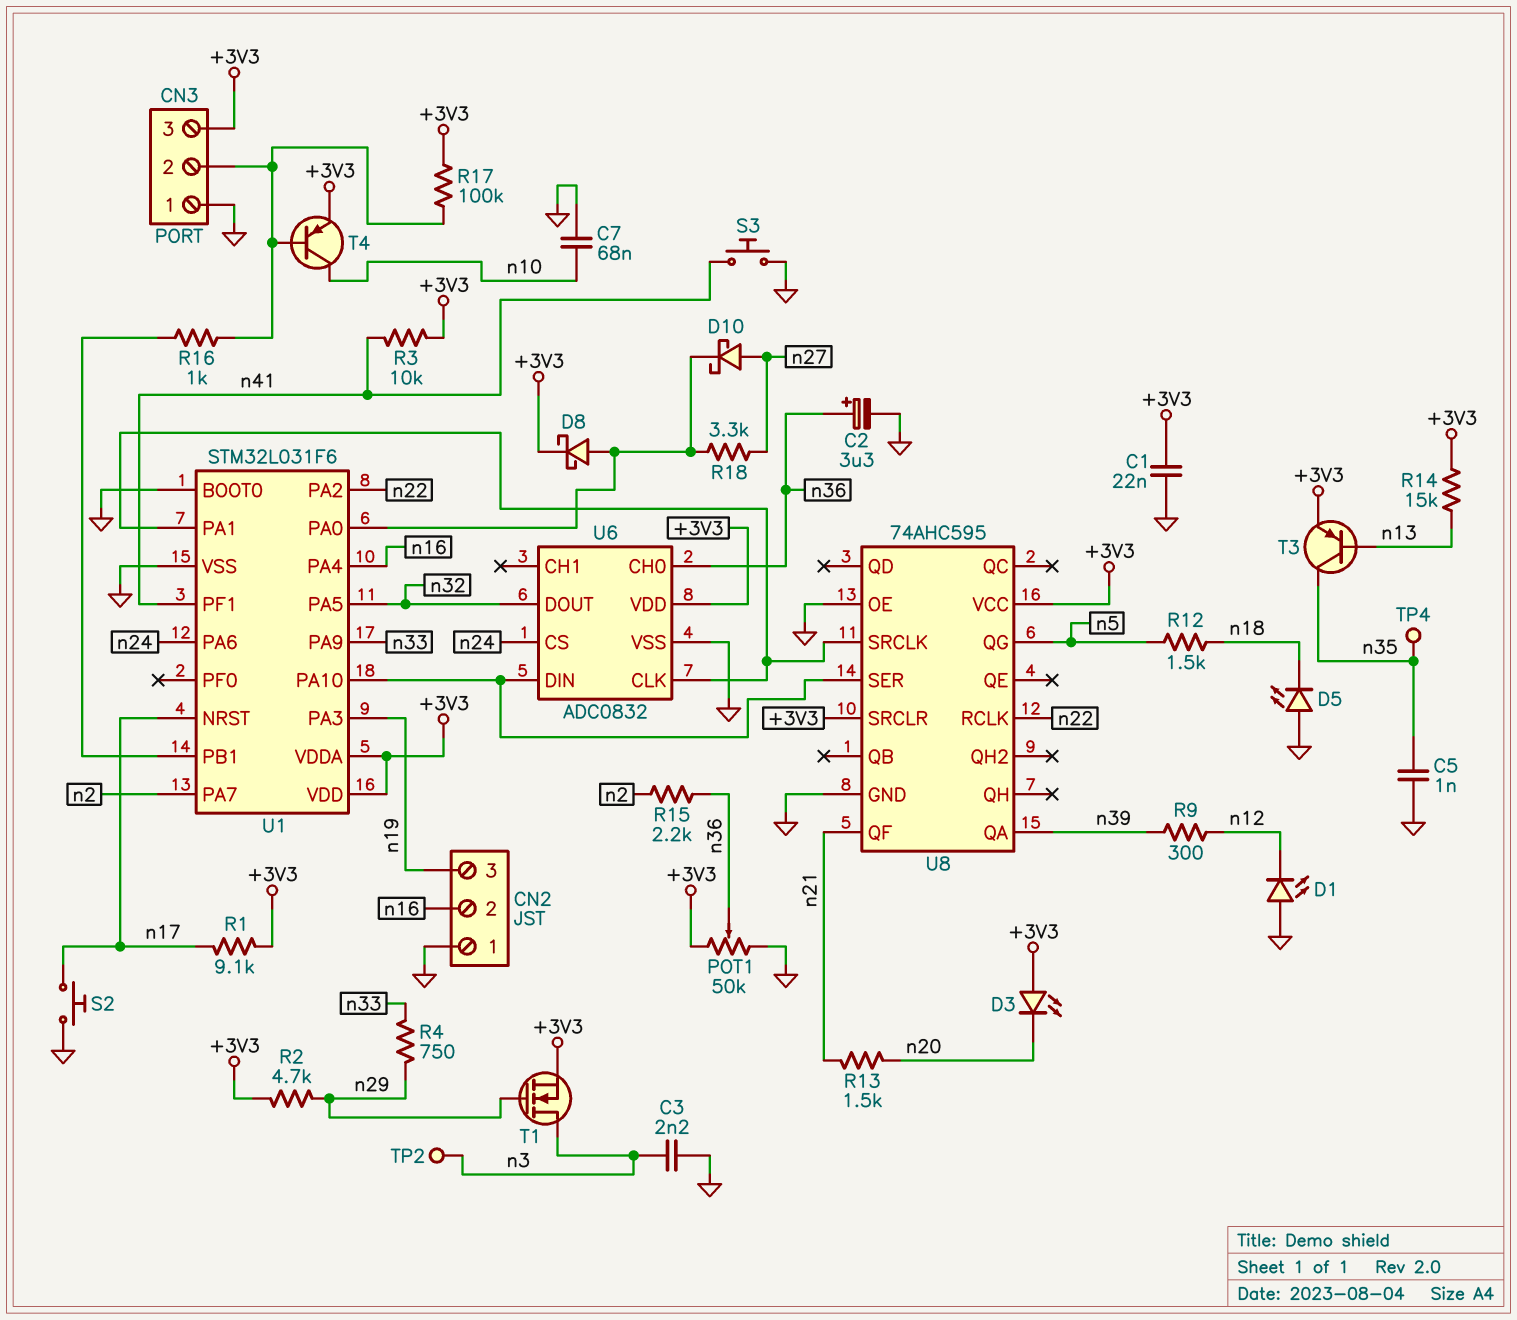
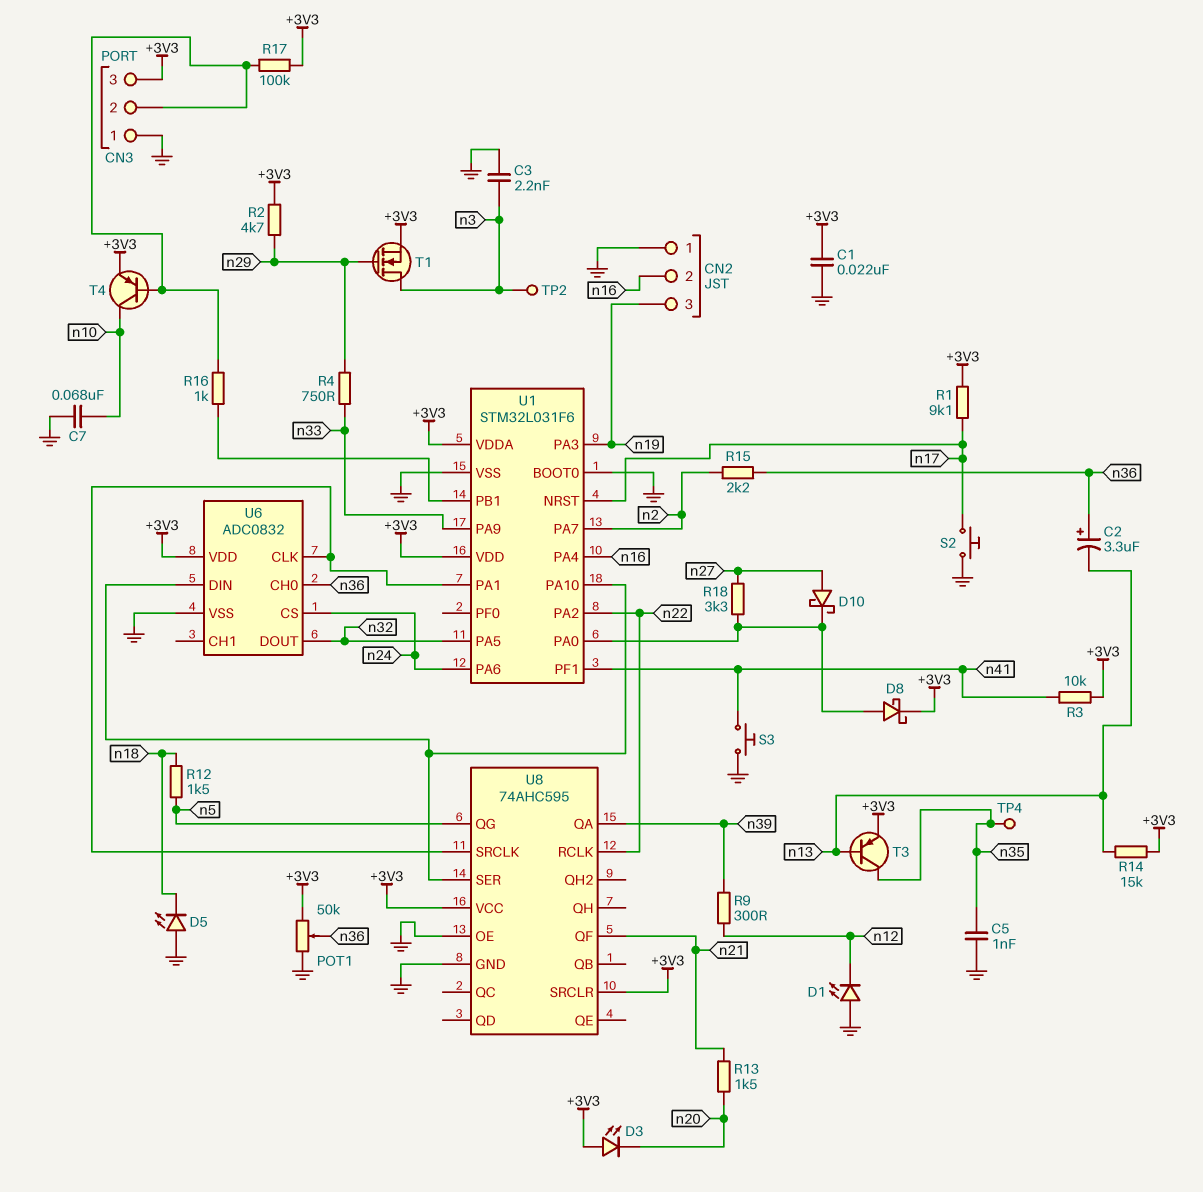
C2: 3.3uF (plus n36, minus GND) -> 3.3uF (plus n36, minus n13)

